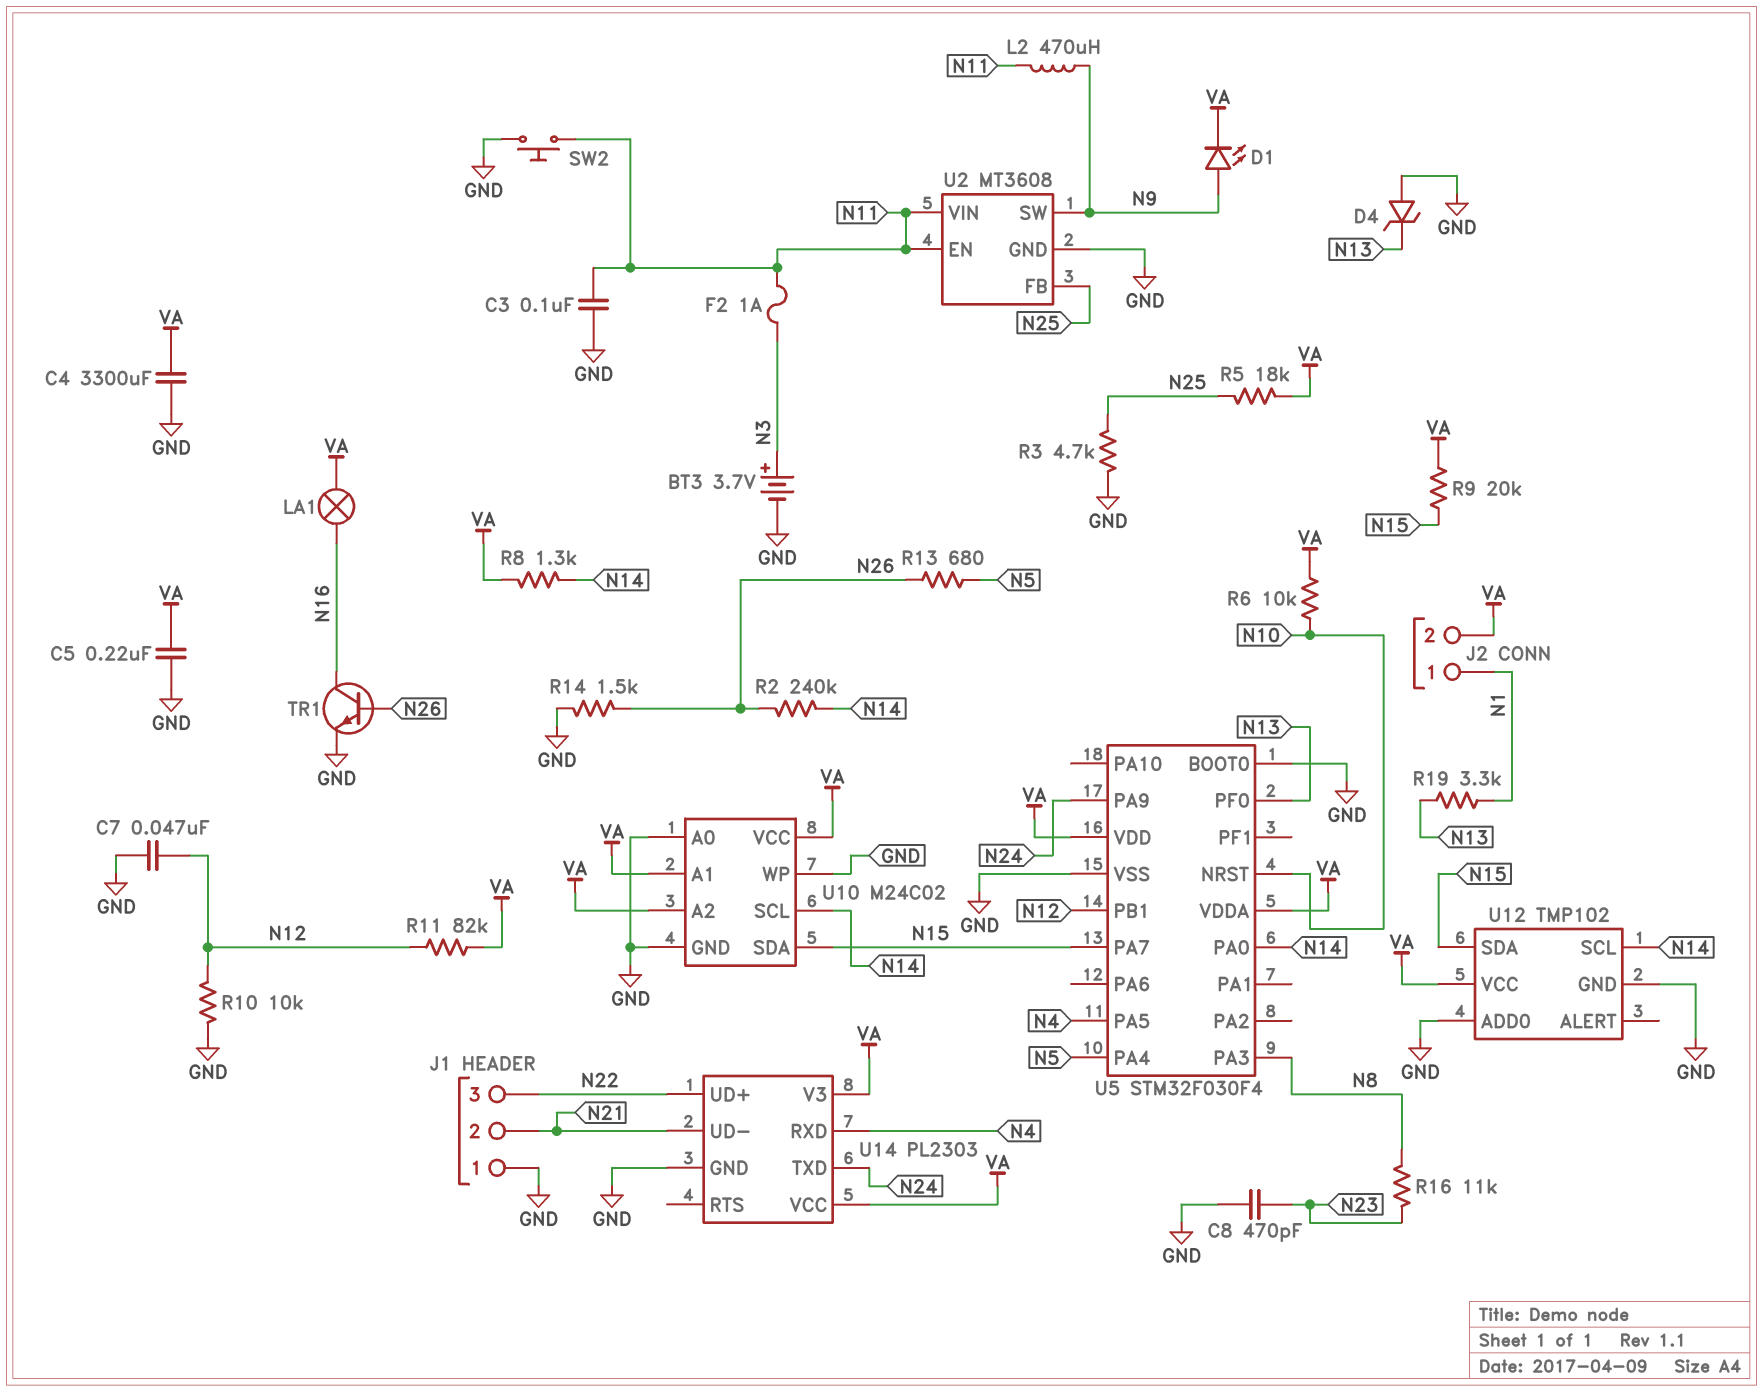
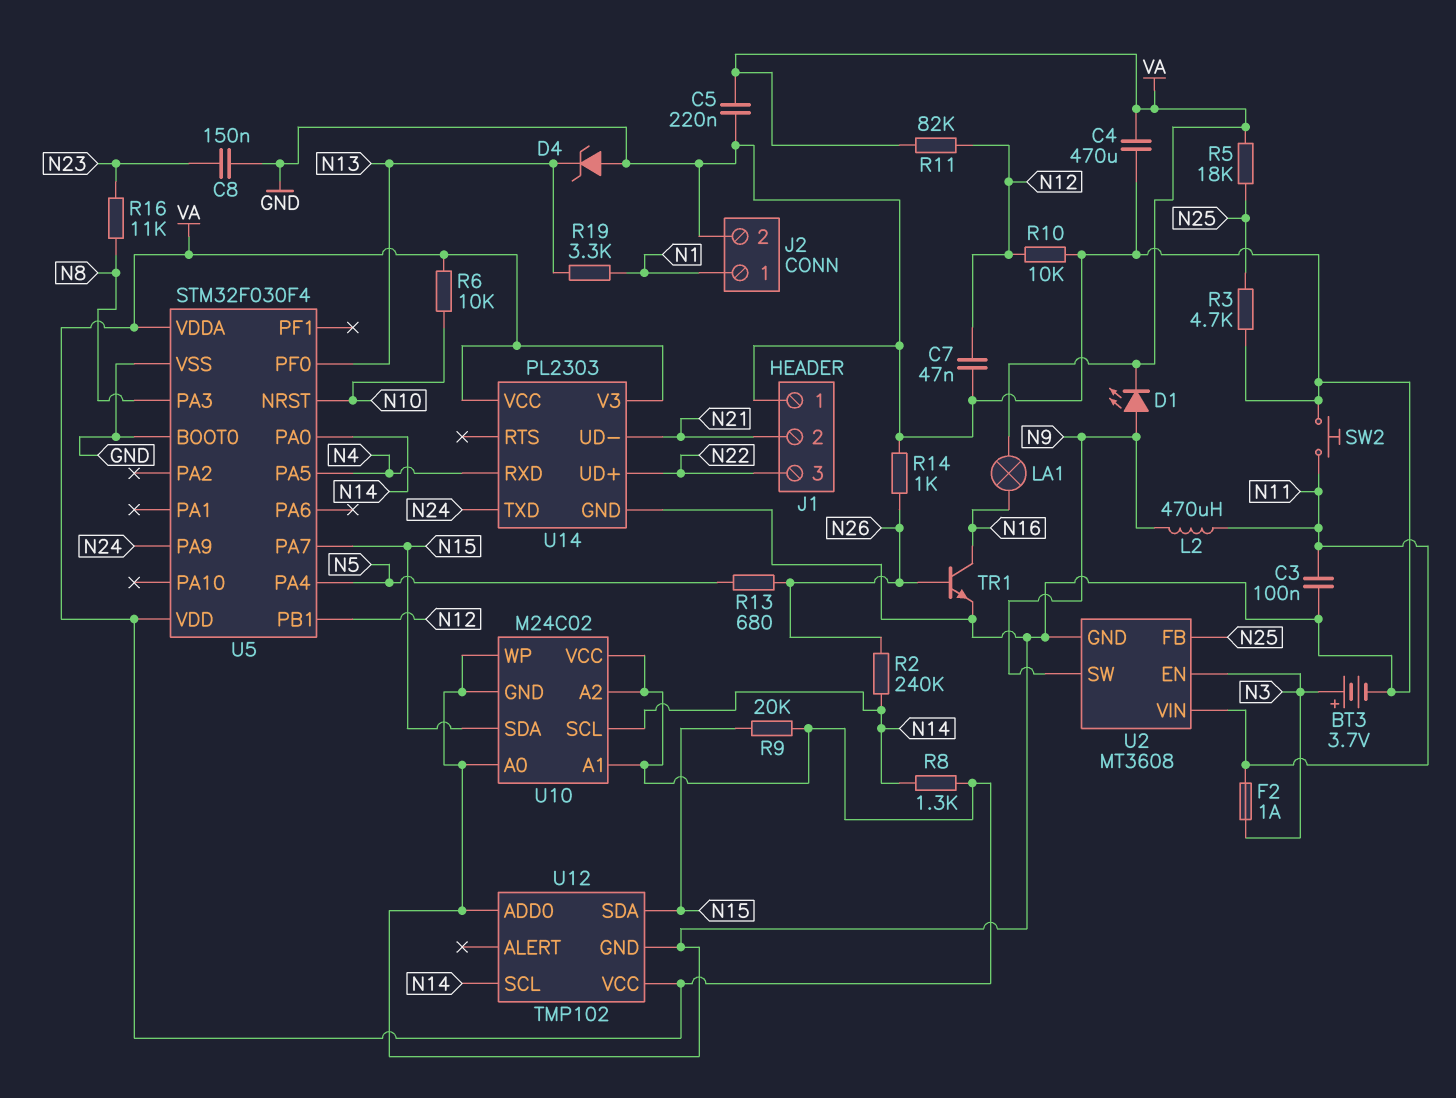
C4: 3300uF (GND, VA) -> 470uF (GND, VA)
C8: 470pF (GND, N23) -> 150nF (GND, N23)
J2 pin 2: VA -> GND
R14: 1.5k (GND, N26) -> 1k (GND, N26)
U2 pin EN: N11 -> N3

